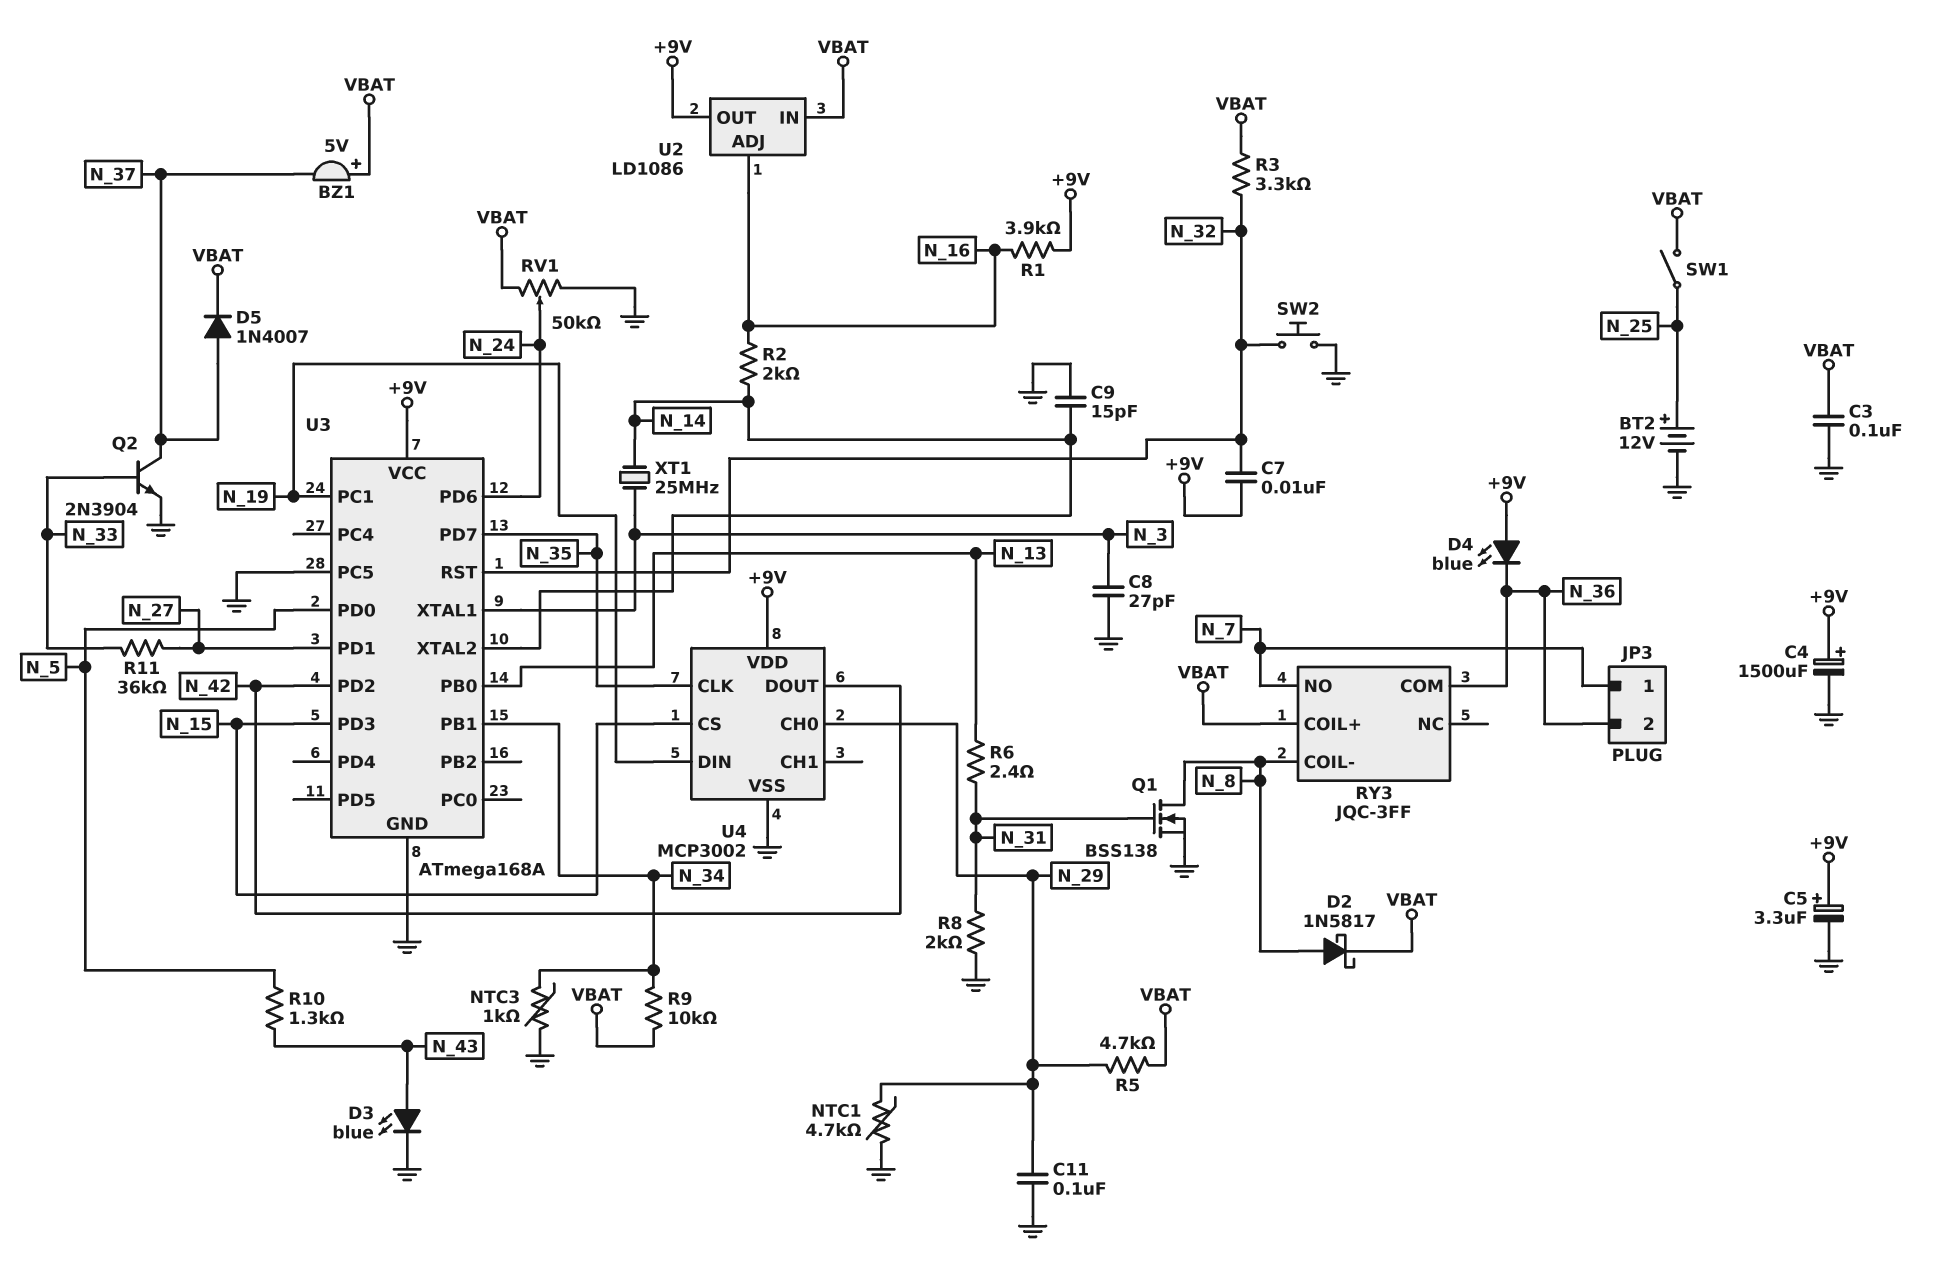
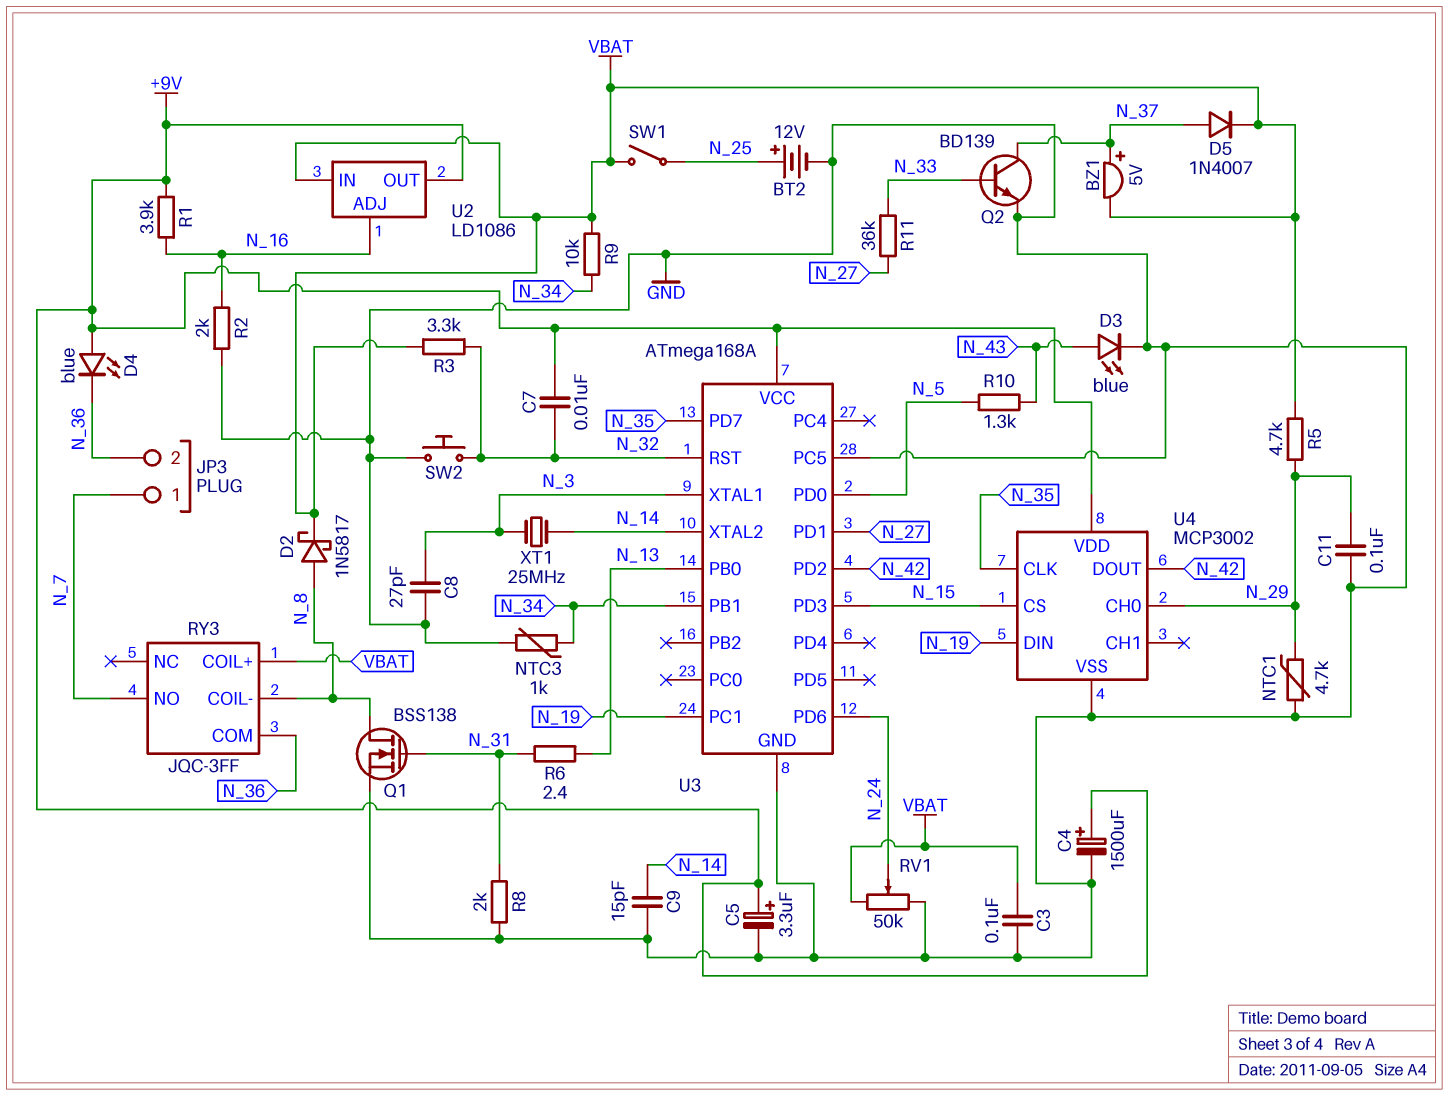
BZ1: buzzer 5V (plus VBAT, minus N_37) -> buzzer 5V (plus N_37, minus VBAT)
Q2: NPN 2N3904 (B N_33, C N_37, E GND) -> NPN BD139 (B N_33, C N_37, E GND)
R2: 2k (N_14, N_16) -> 2k (GND, N_16)

